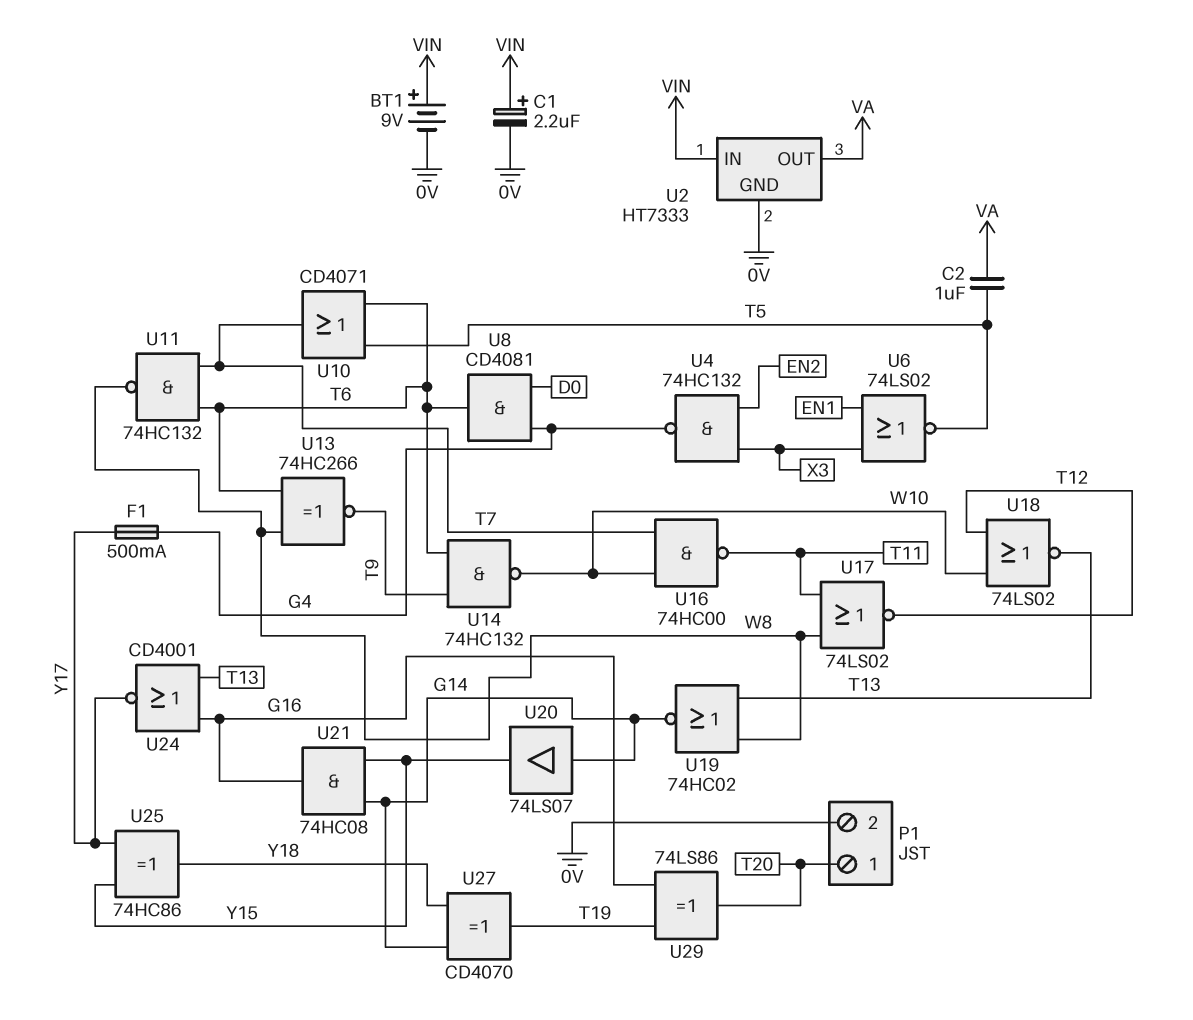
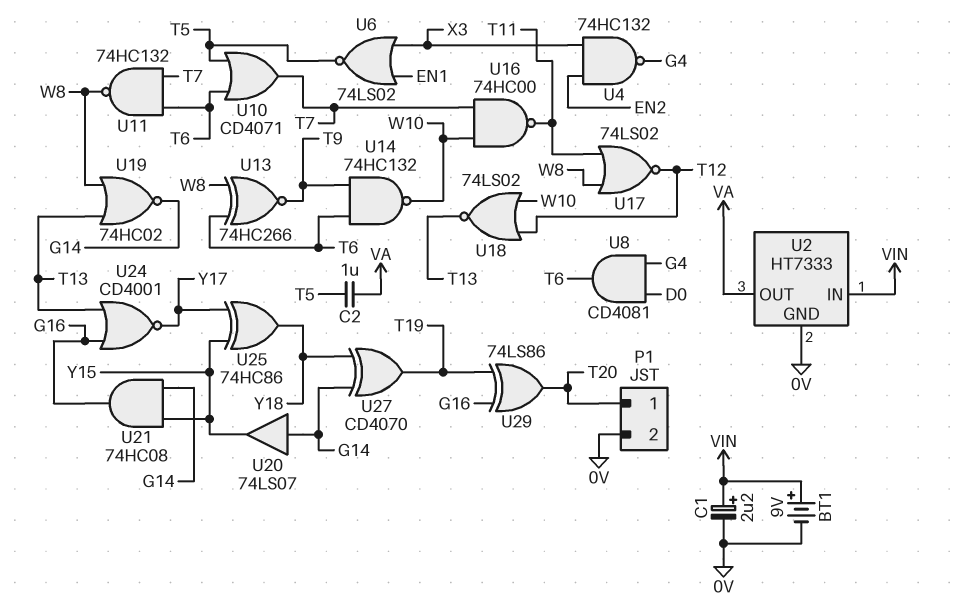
F1: 500mA (G4, Y17) -> none

